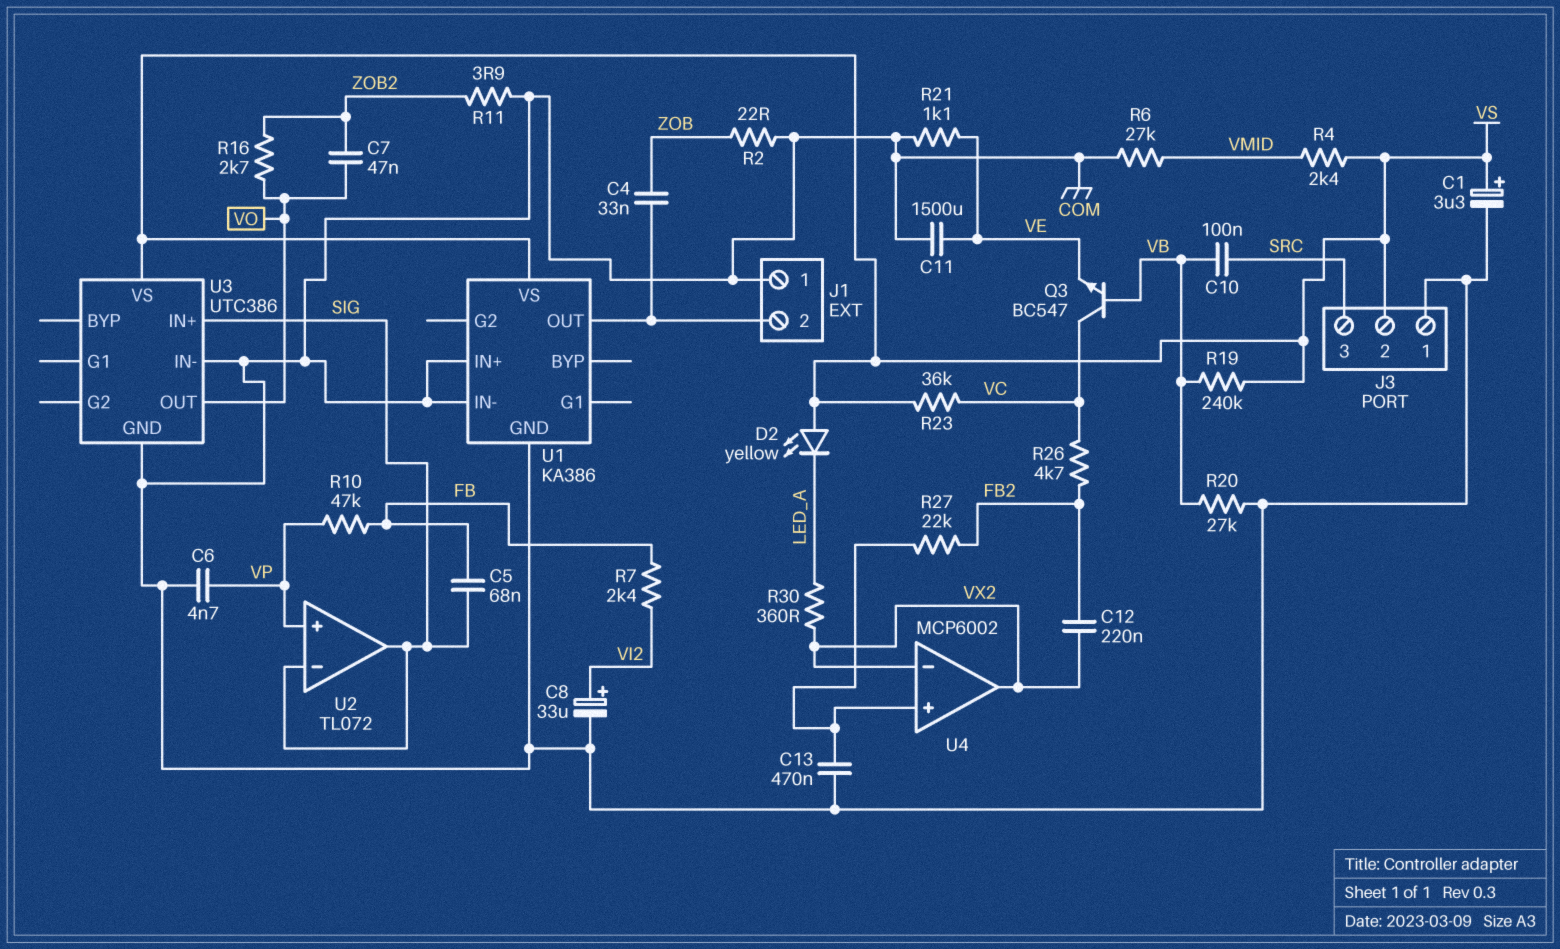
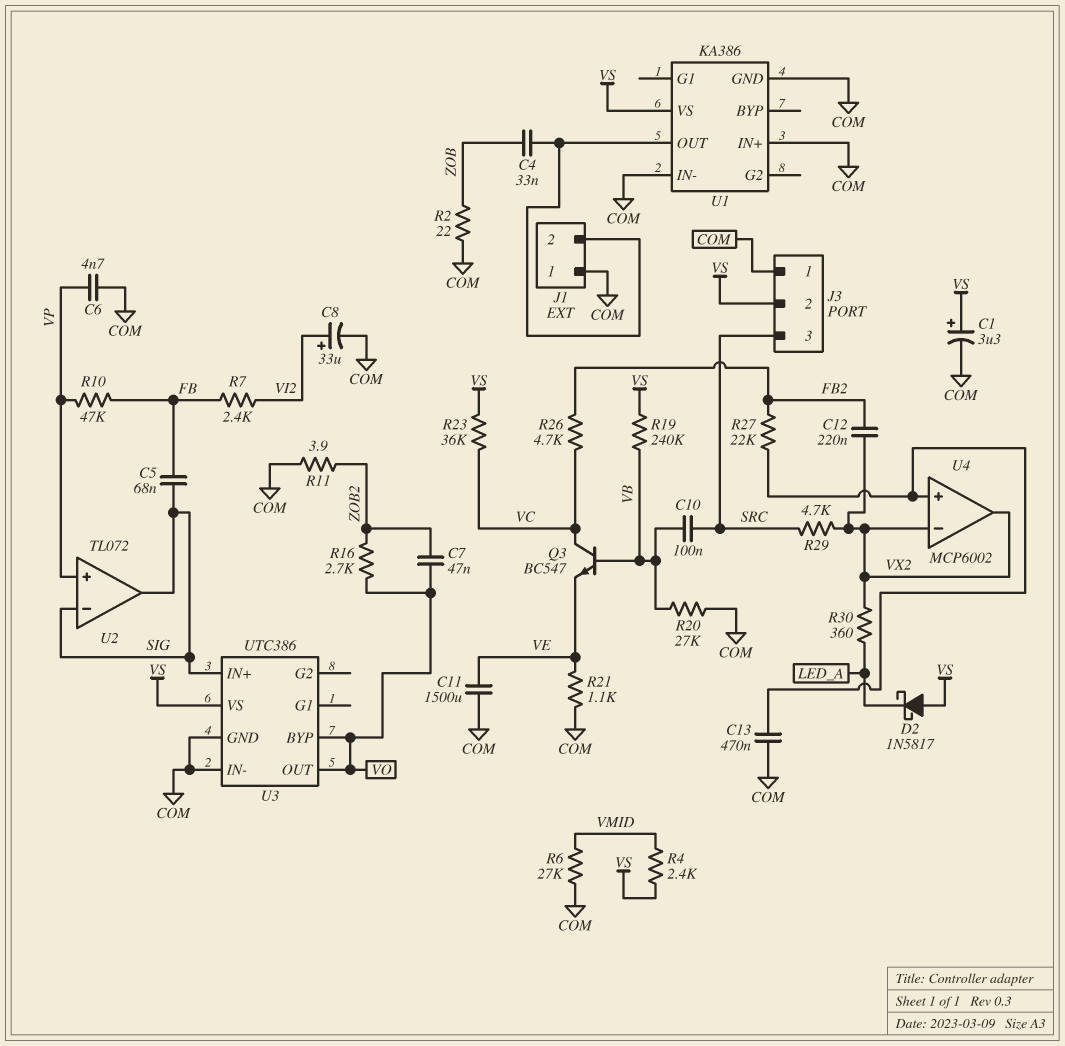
D2: LED yellow (A VS, K LED_A) -> schottky 1N5817 (A VS, K LED_A)
R29: none -> 4.7k (SRC, VX2)
U3 pin BYP: none -> VO

